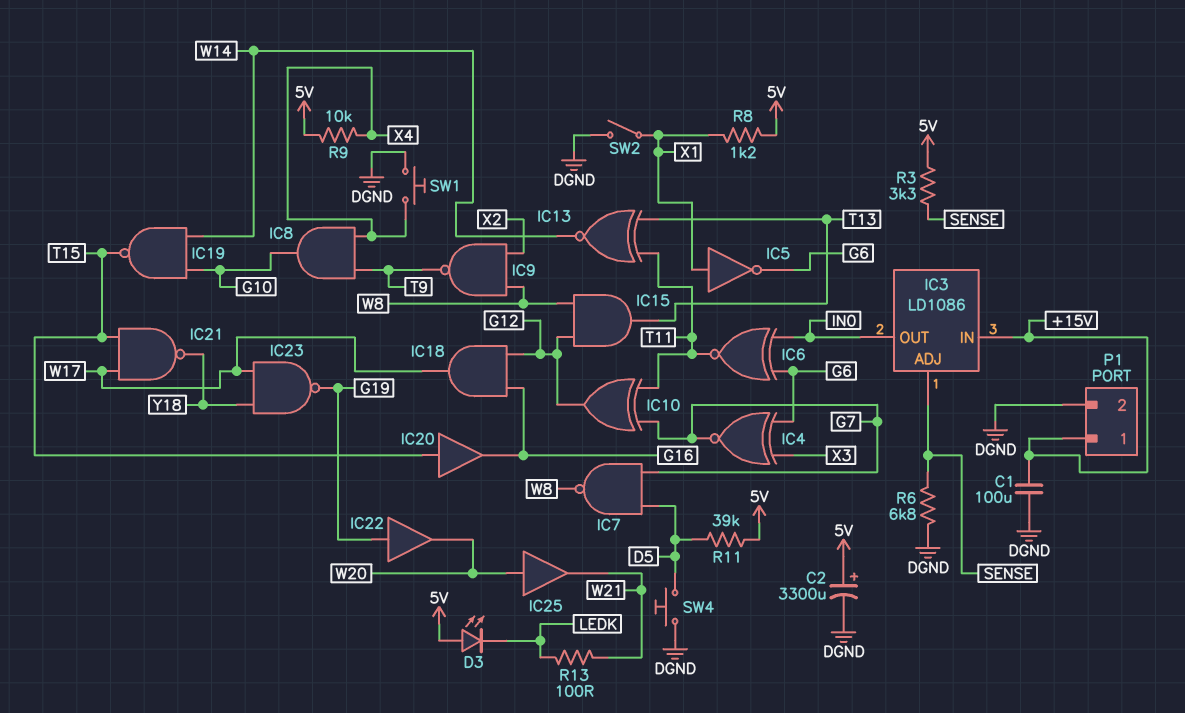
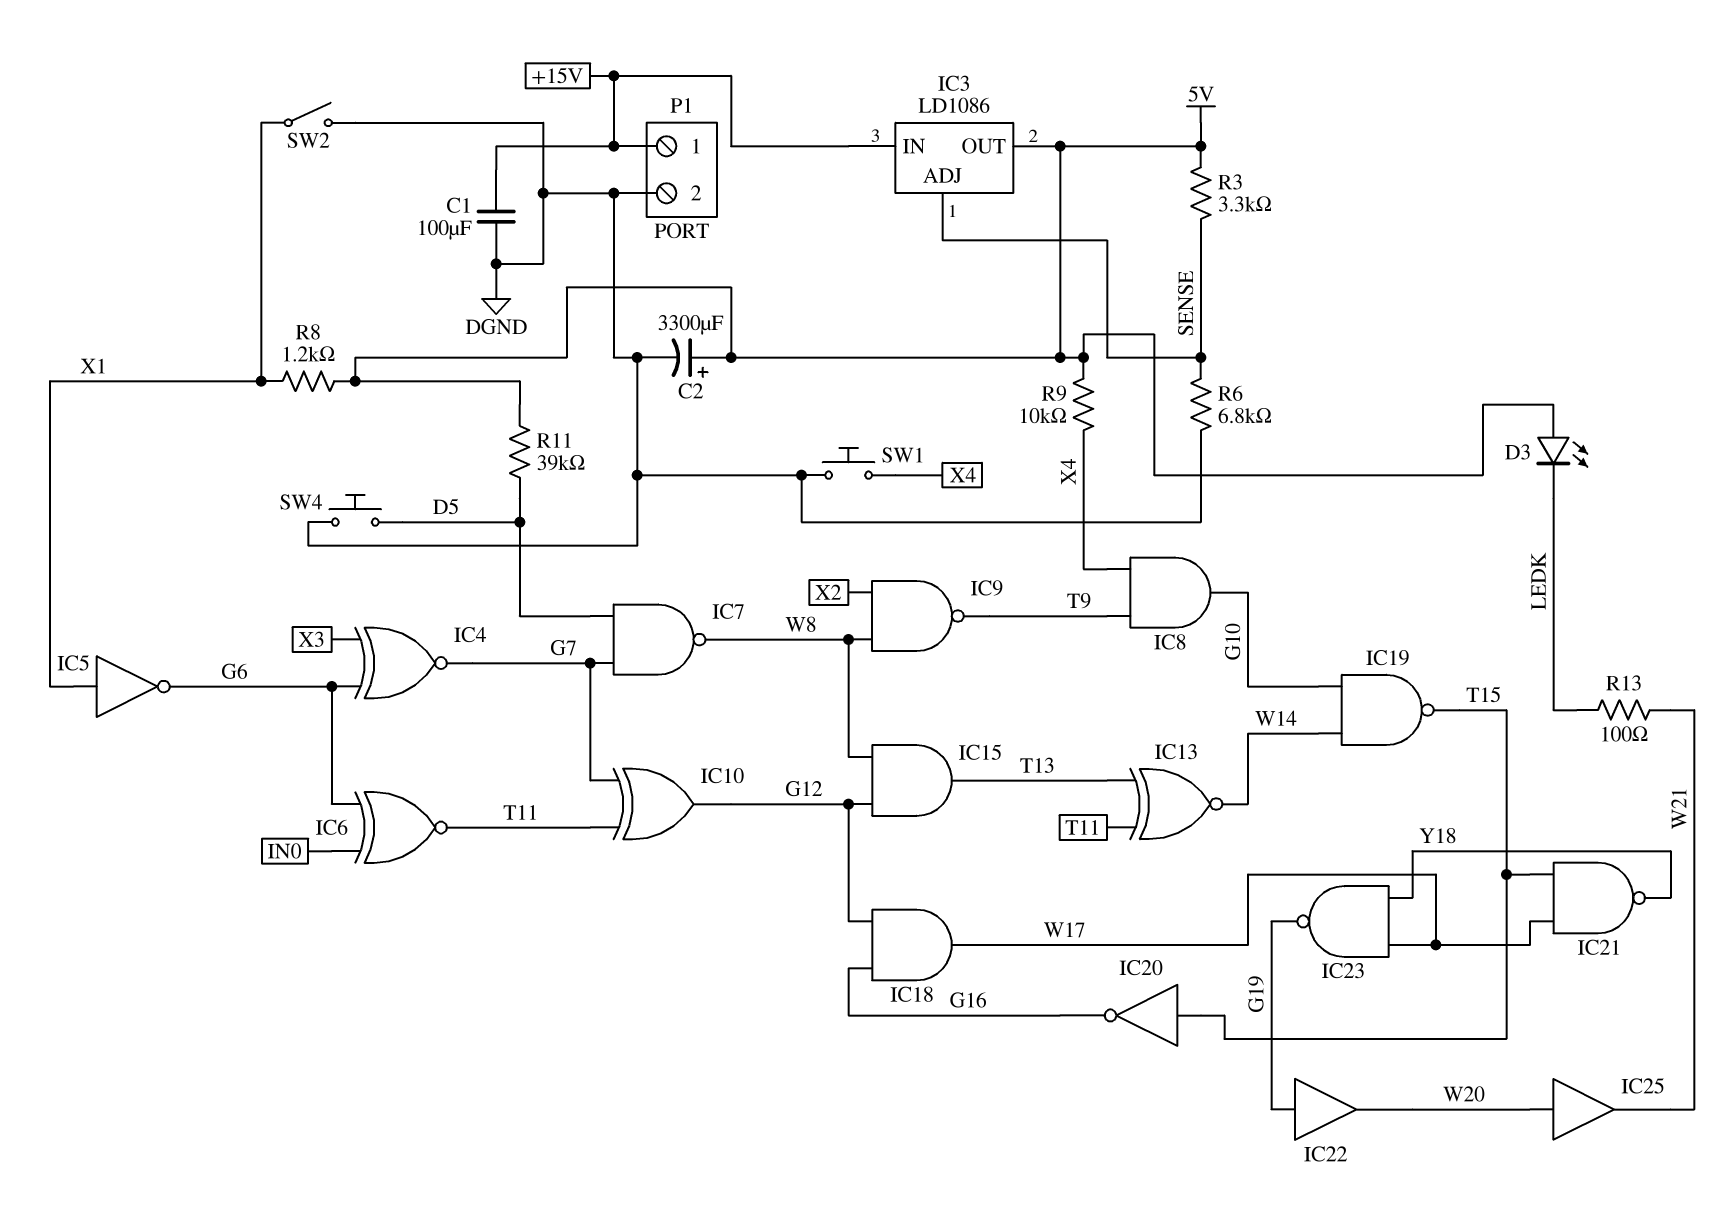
IC3 pin OUT: IN0 -> 5V
IC20: buffer (in T15, out G16) -> NOT (in T15, out G16)

